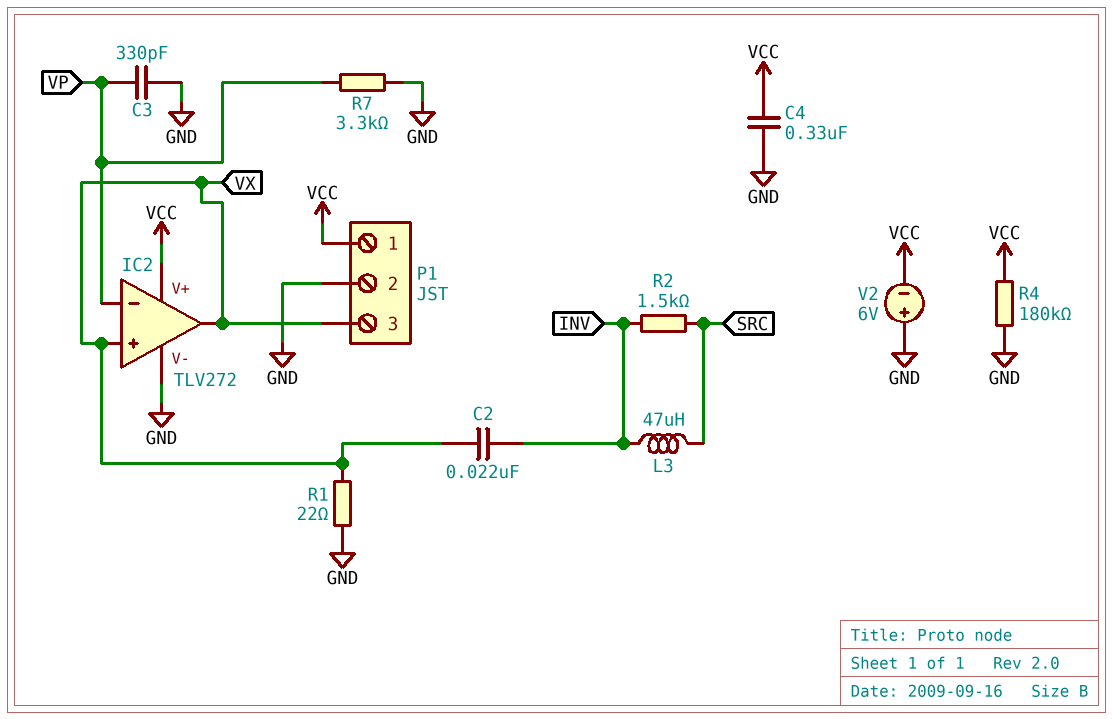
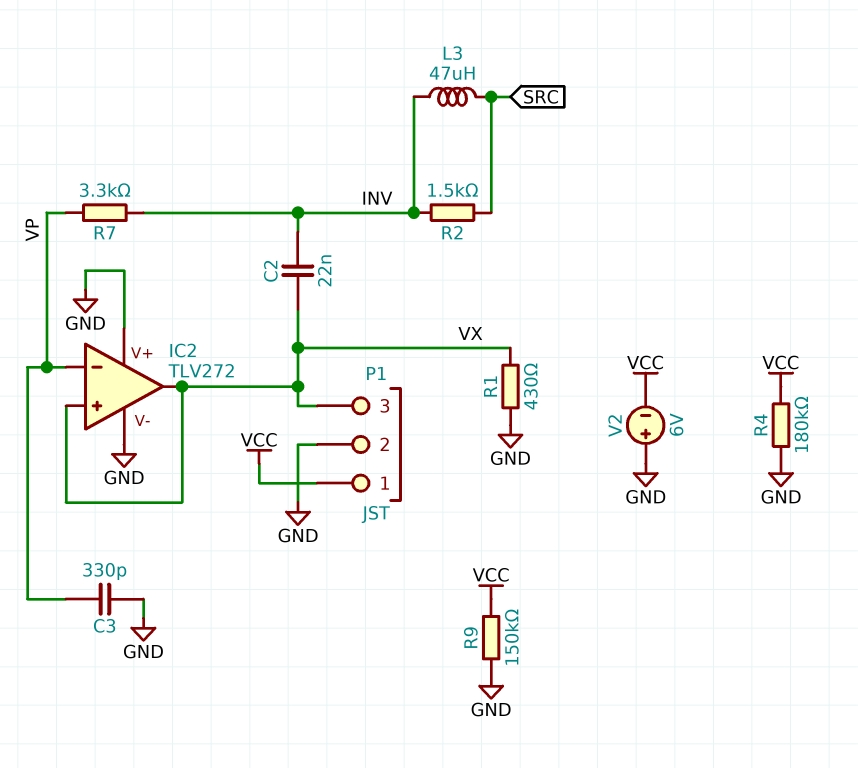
C4: 330nF (GND, VCC) -> none
IC2 pin V+: VCC -> GND
R1: 22 (GND, VX) -> 430 (GND, VX)
R7: 3.3k (GND, VP) -> 3.3k (INV, VP)
R9: none -> 150k (GND, VCC)

